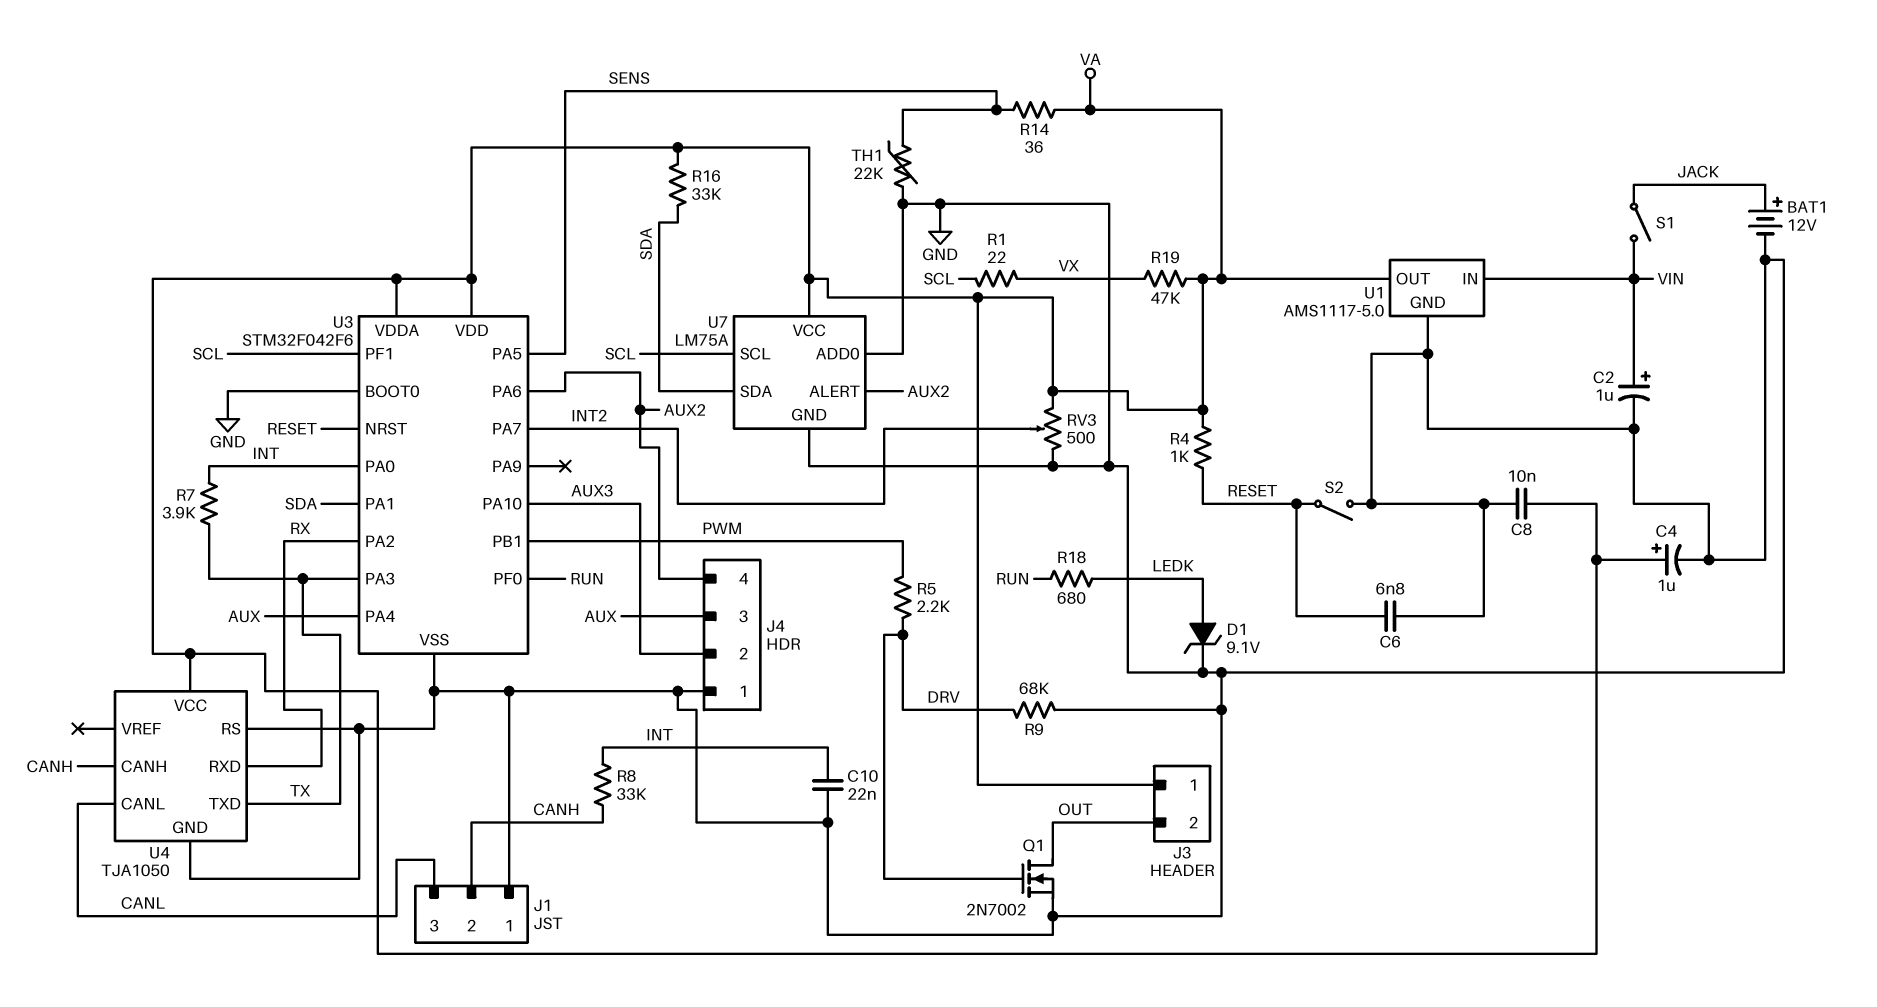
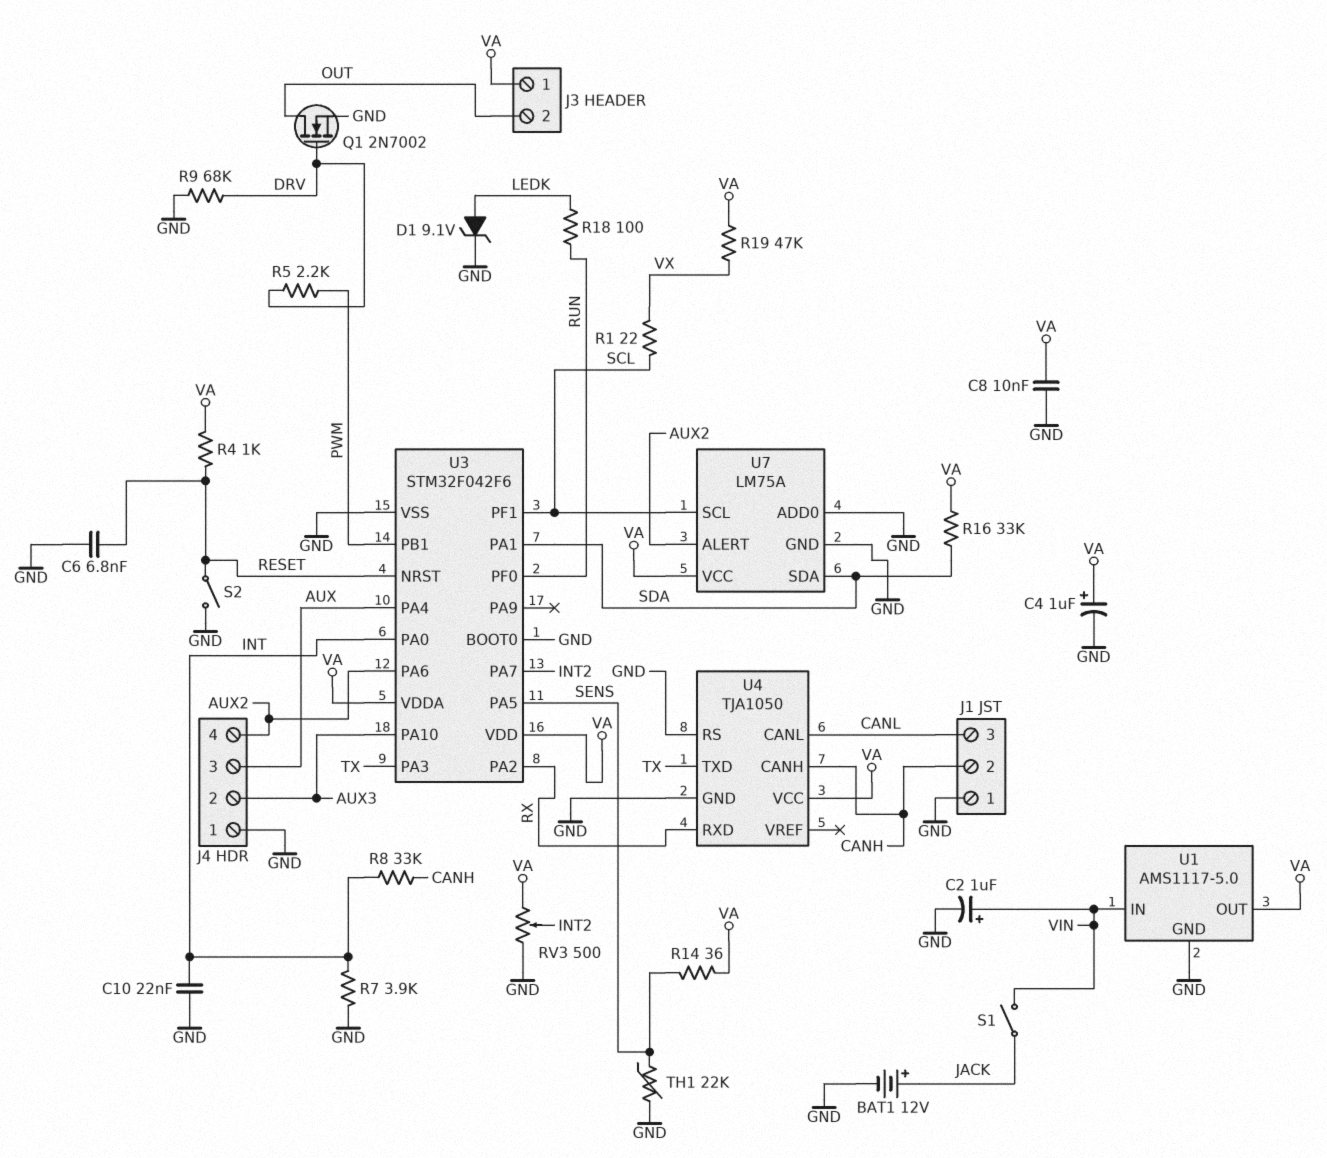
R7: 3.9k (INT, TX) -> 3.9k (GND, INT)
R18: 680 (LEDK, RUN) -> 100 (LEDK, RUN)

